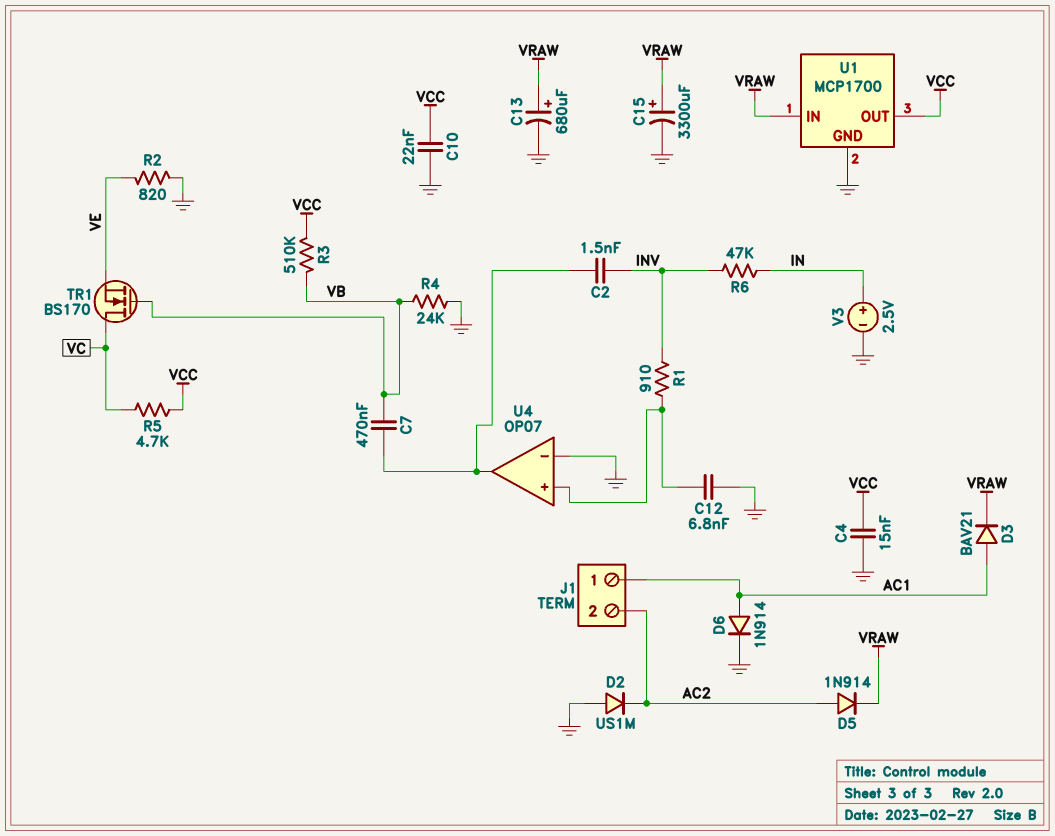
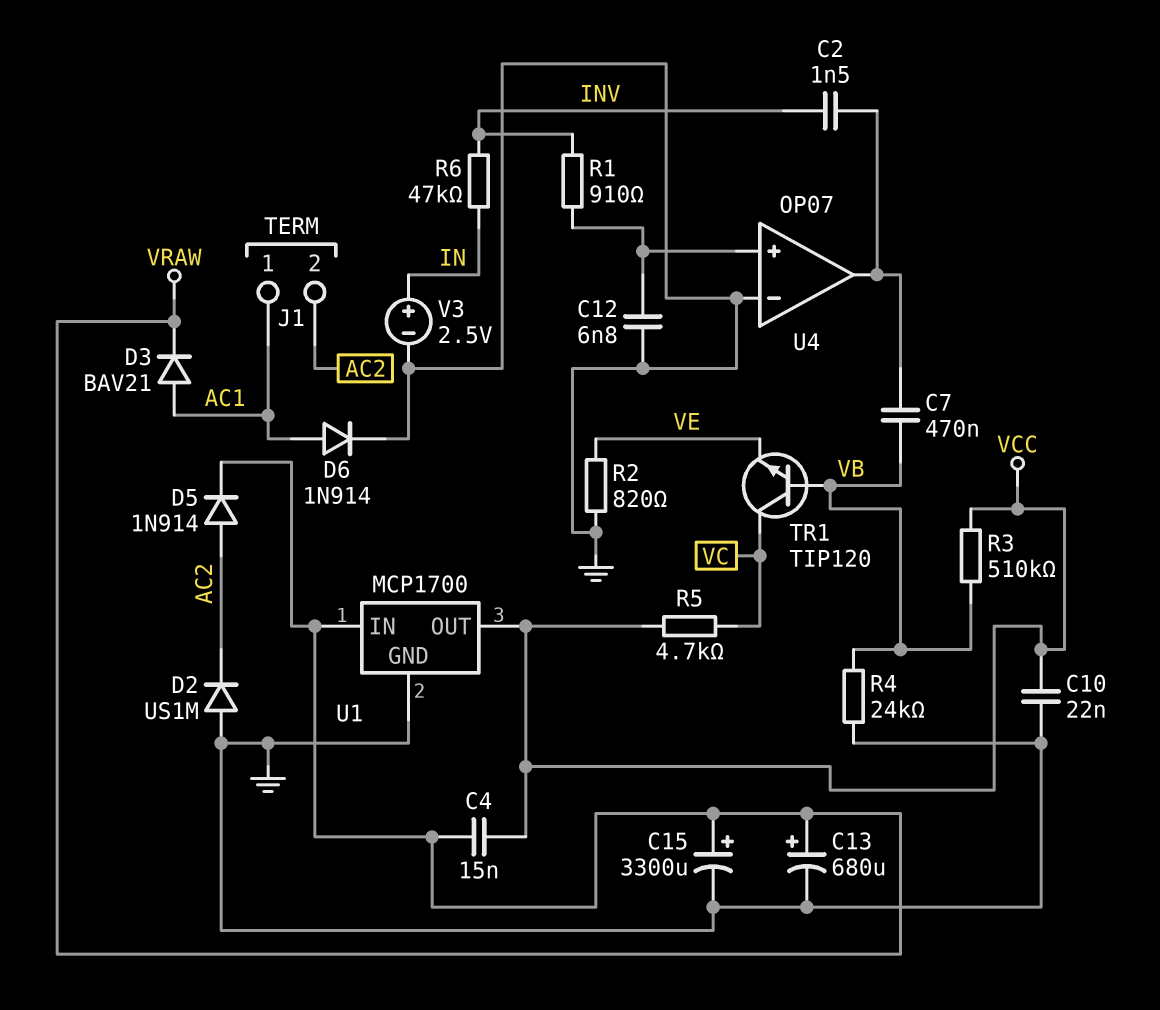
C4: 15nF (GND, VCC) -> 15nF (VCC, VRAW)
TR1: NMOS BS170 (G VB, D VC, S VE) -> NPN TIP120 (B VB, C VC, E VE)

